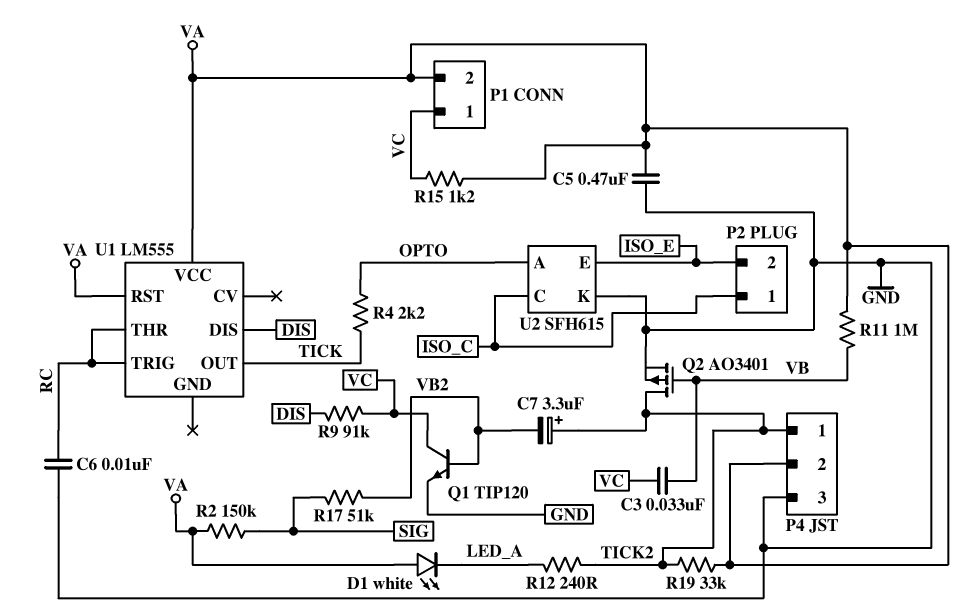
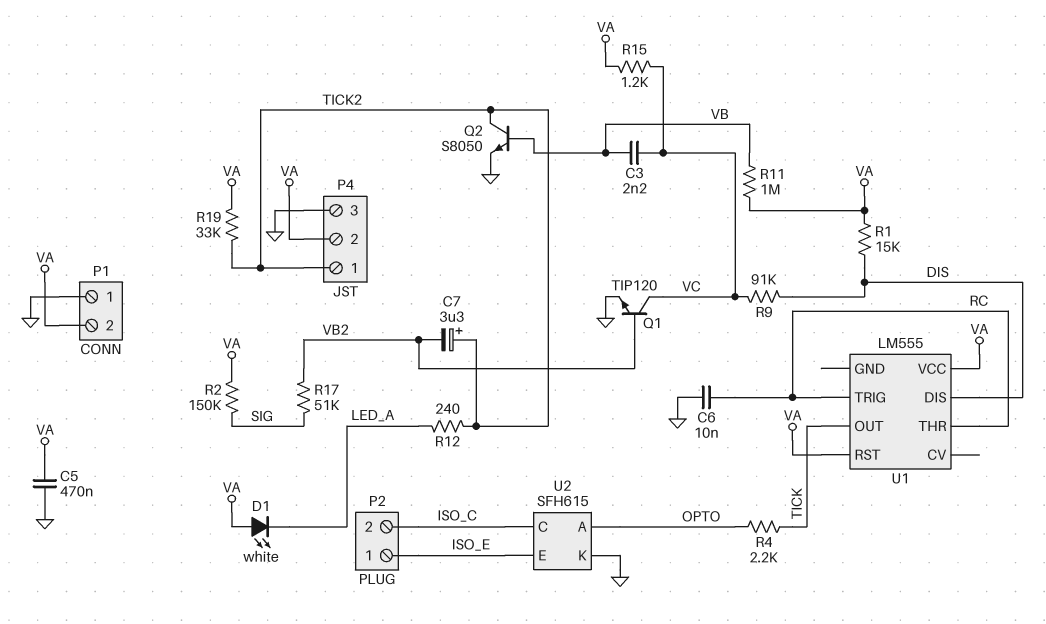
C3: 33nF (VB, VC) -> 2.2nF (VB, VC)
P1 pin 1: VC -> GND
P2 pin 1: ISO_C -> ISO_E
P2 pin 2: ISO_E -> ISO_C
Q2: PMOS AO3401 (G VB, D TICK2, S GND) -> NPN S8050 (B VB, C TICK2, E GND)
R1: none -> 15k (DIS, VA)

